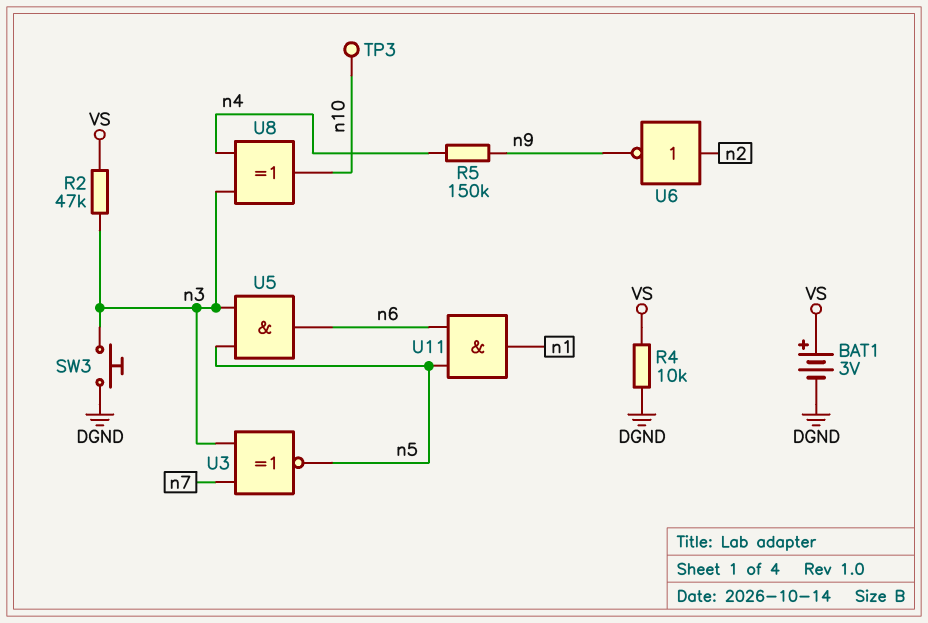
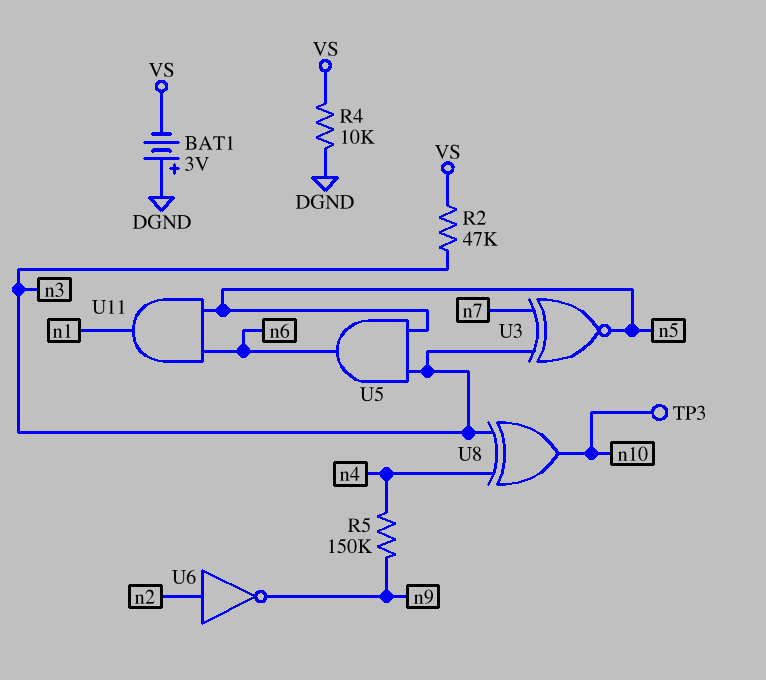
BAT1: 3V (plus VS, minus DGND) -> 3V (plus DGND, minus VS)
SW3: button (DGND, n3) -> none

